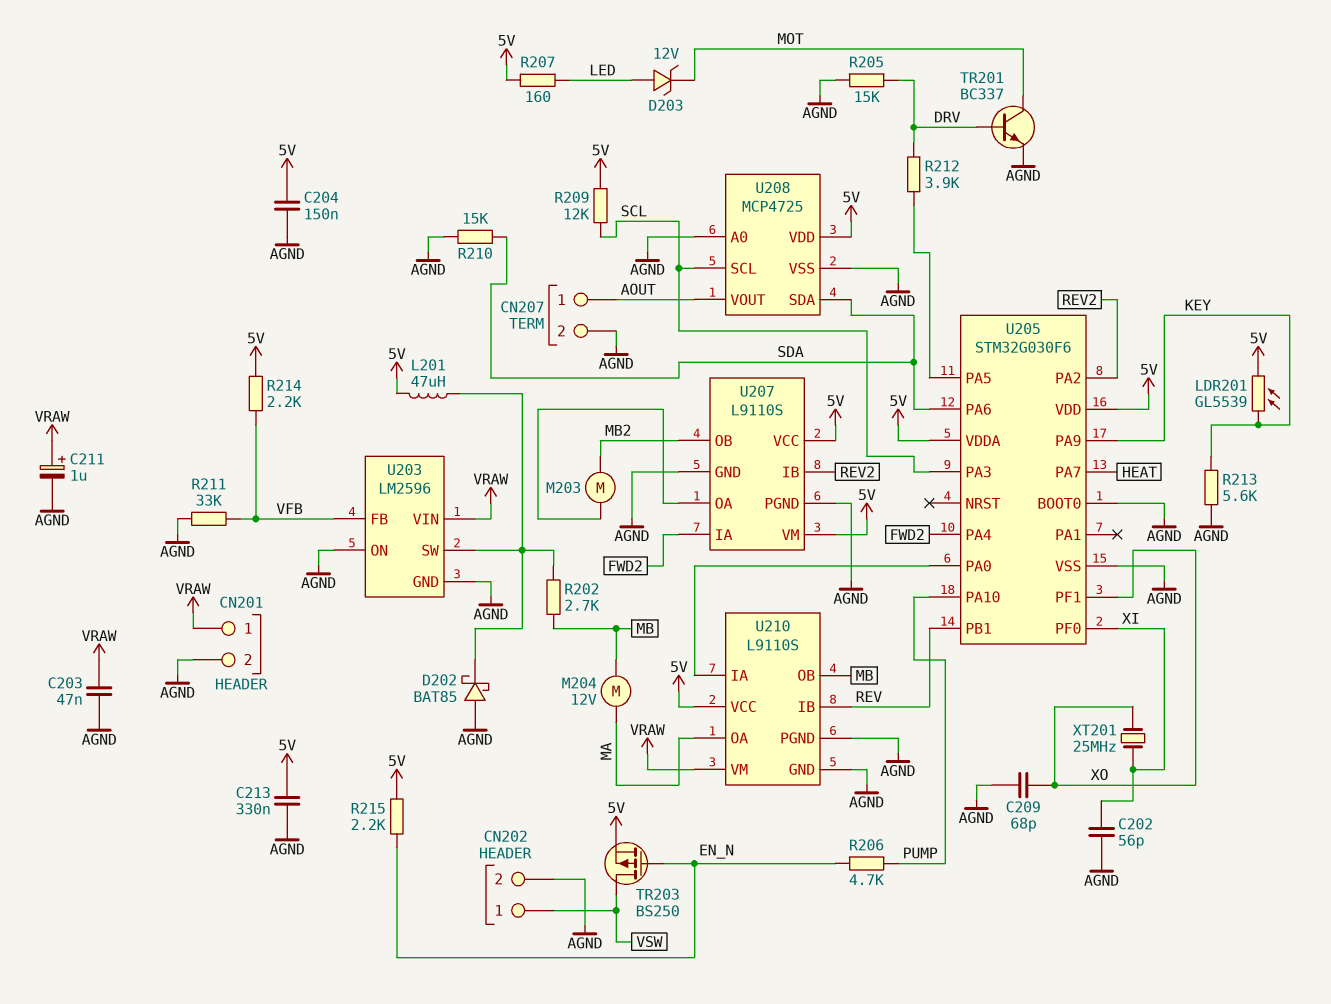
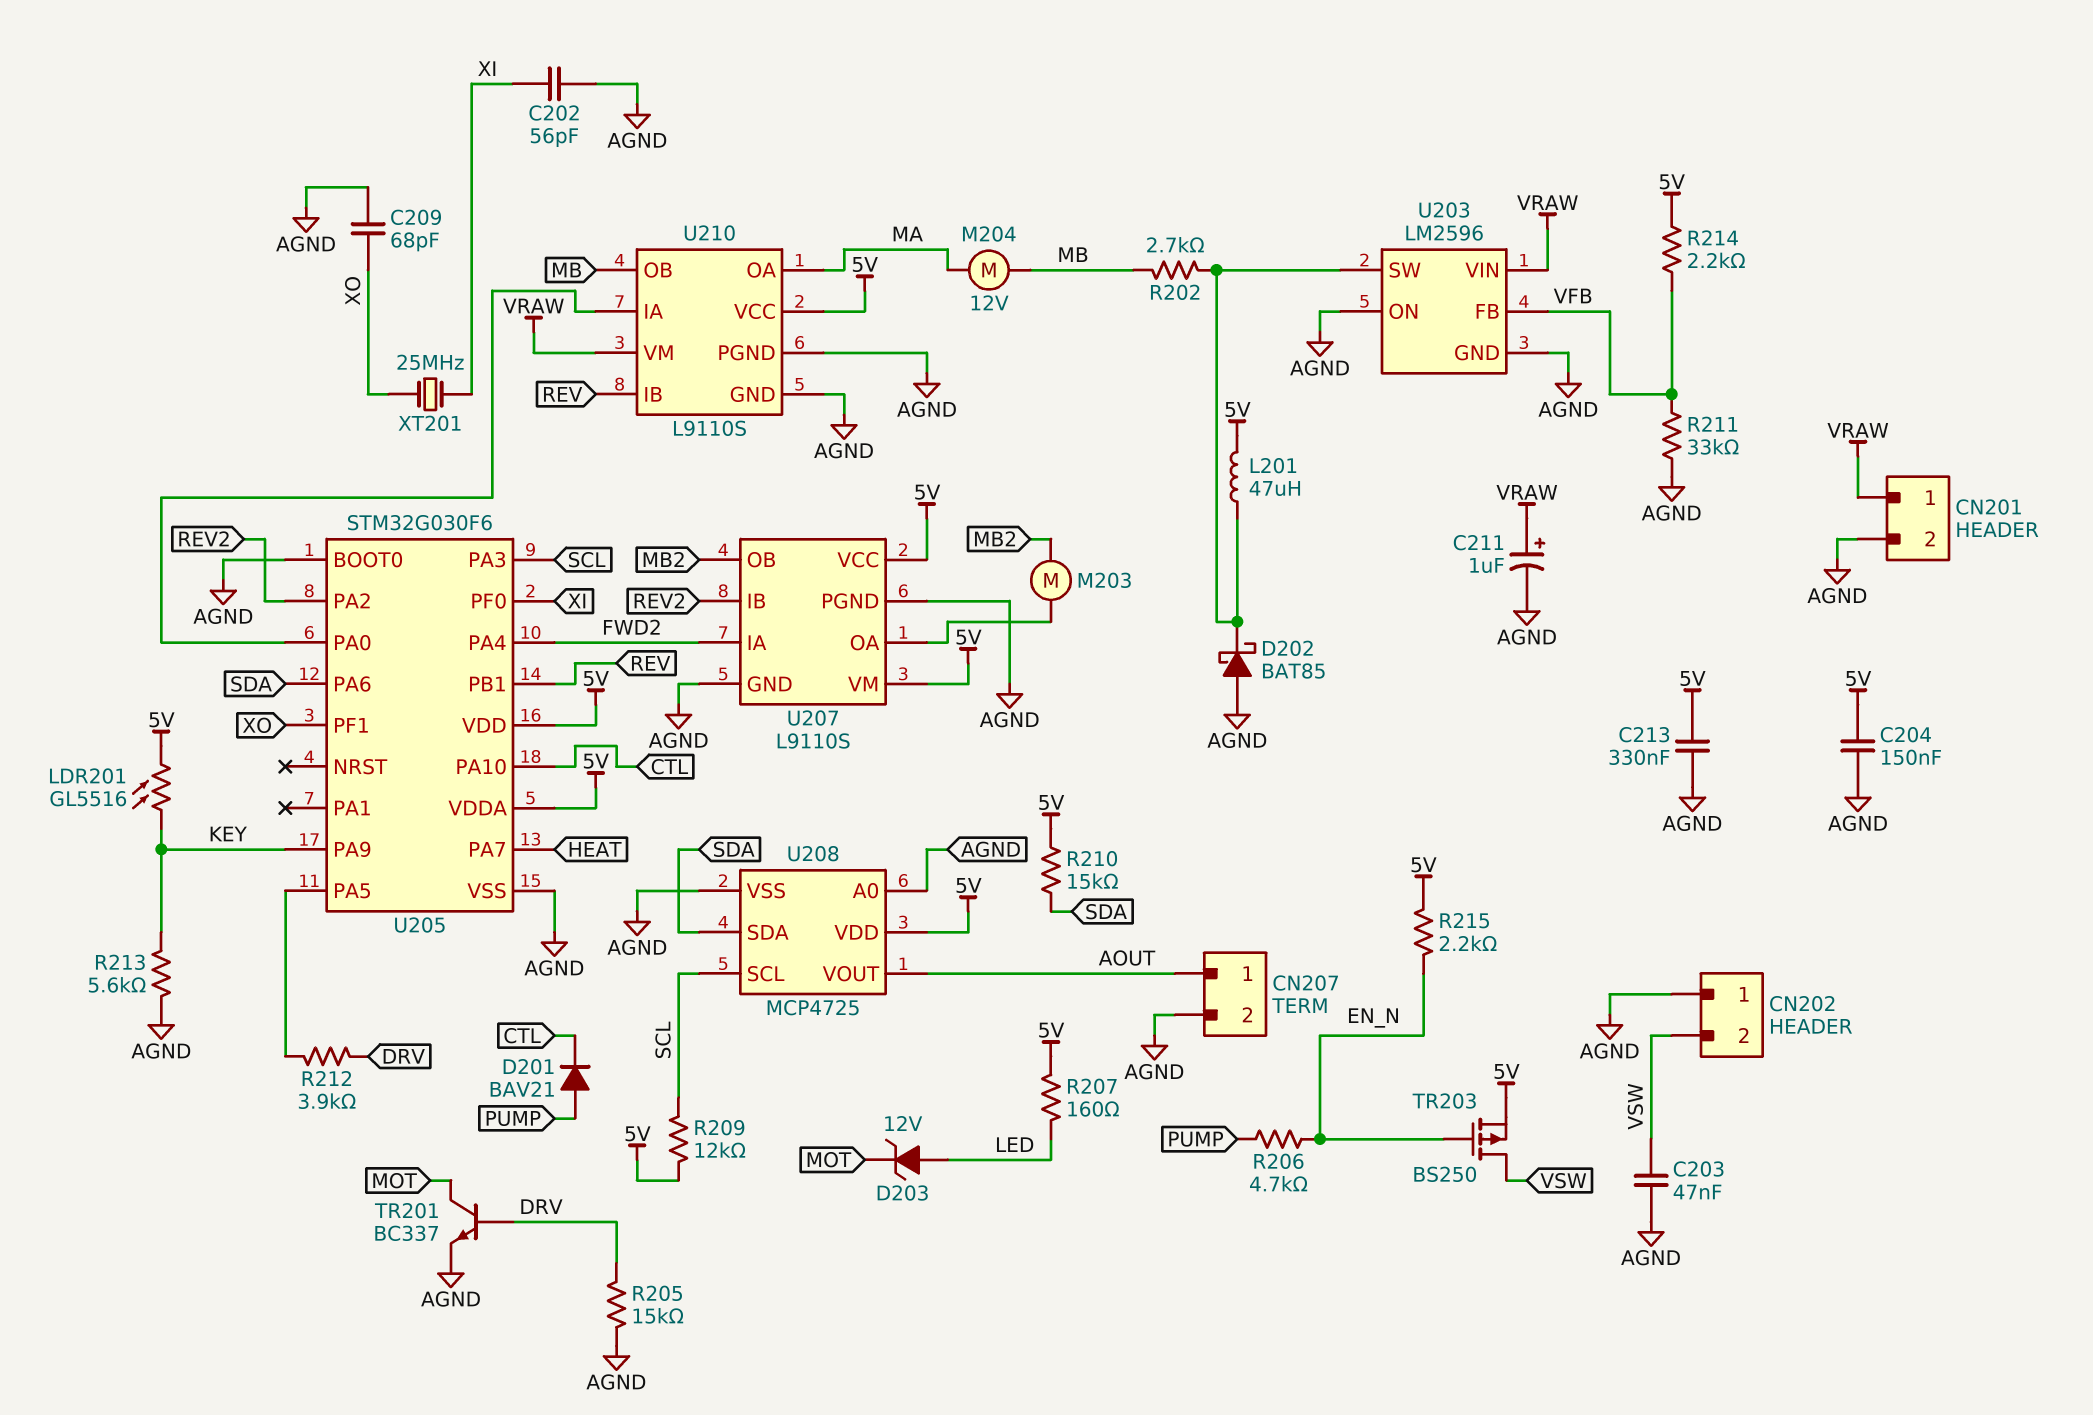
C203: 47nF (AGND, VRAW) -> 47nF (AGND, VSW)
CN202 pin 1: VSW -> AGND
CN202 pin 2: AGND -> VSW
D201: none -> diode BAV21 (A PUMP, K CTL)
LDR201: GL5539 (5V, KEY) -> GL5516 (5V, KEY)
R210: 15k (AGND, SDA) -> 15k (5V, SDA)
U205 pin PA10: PUMP -> CTL

